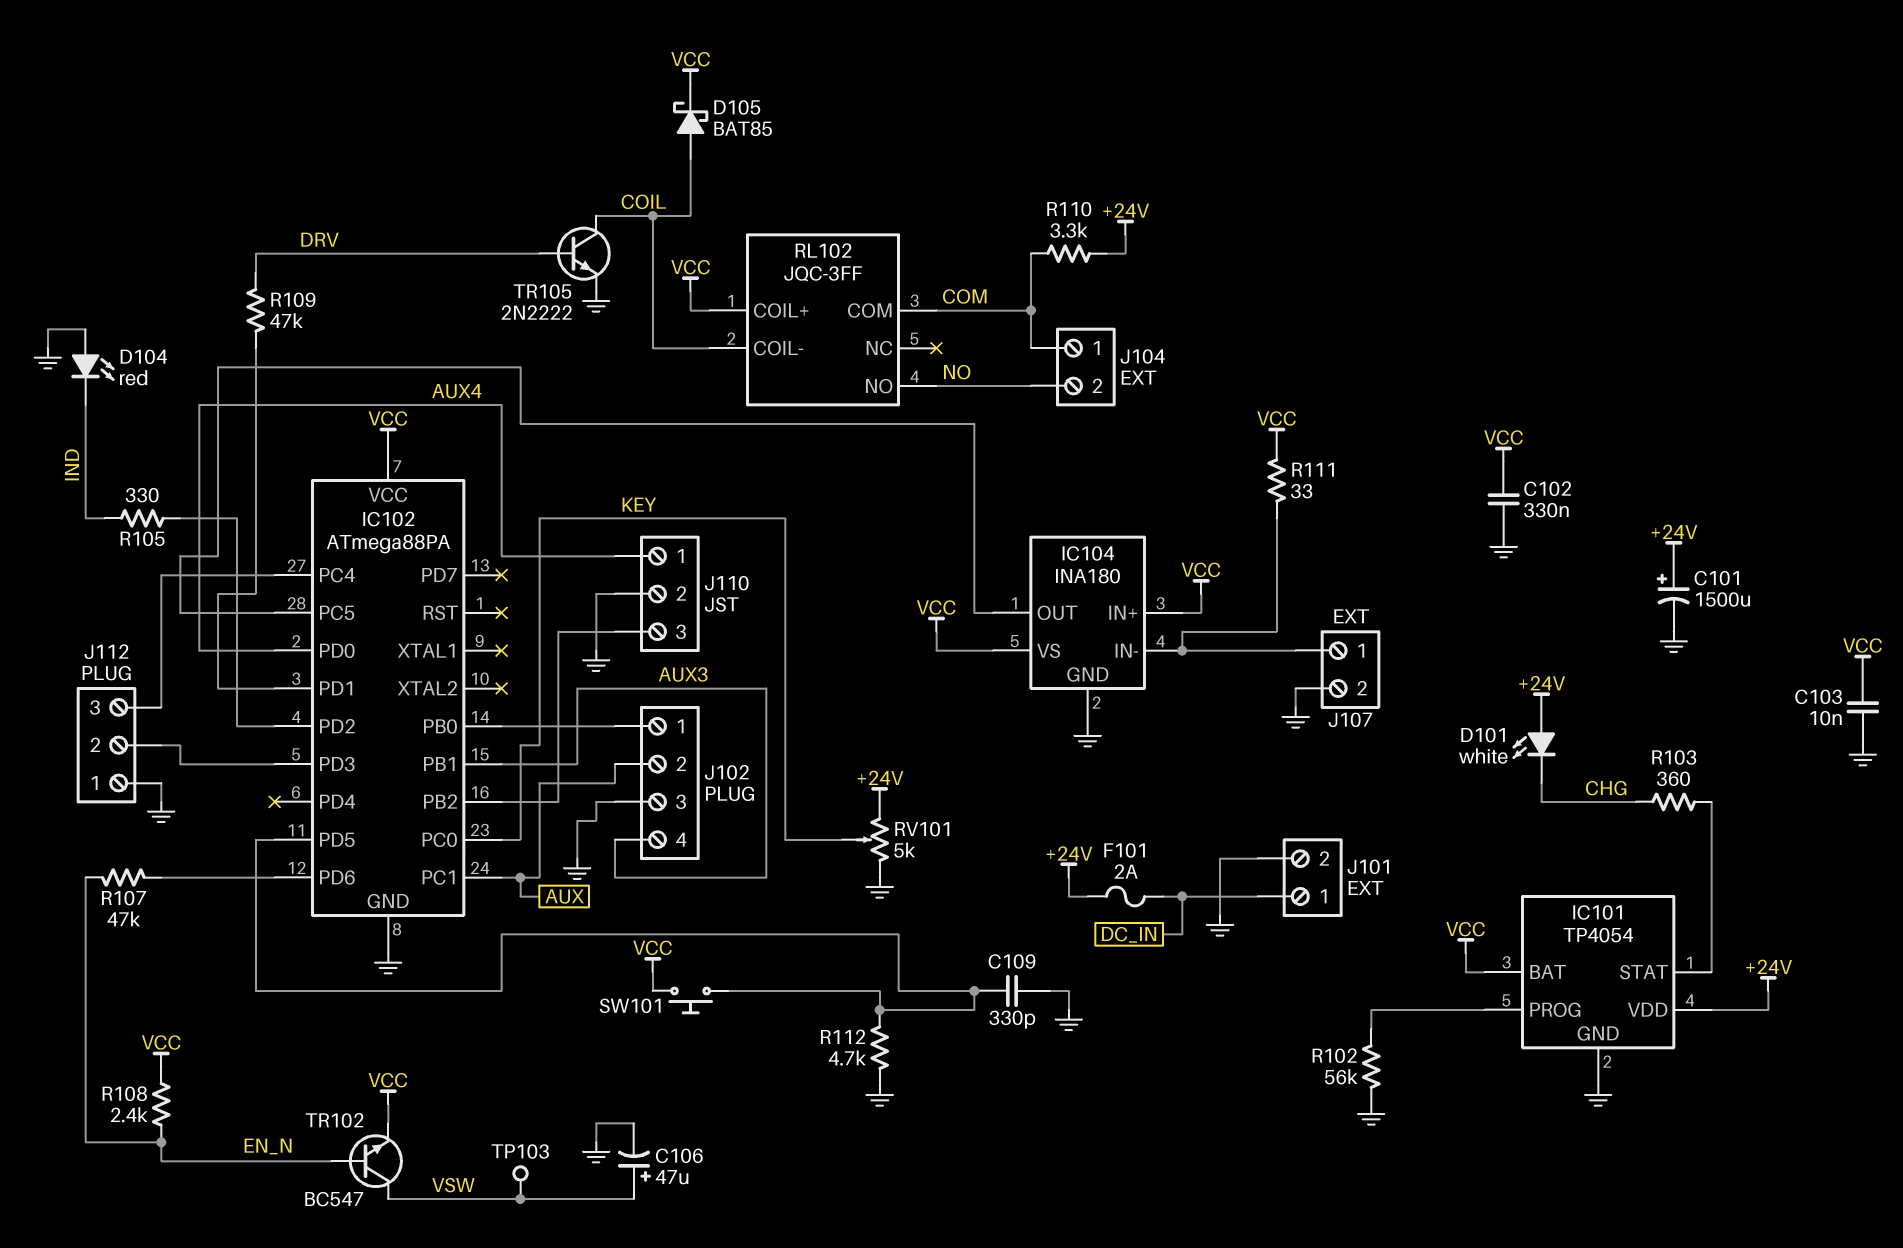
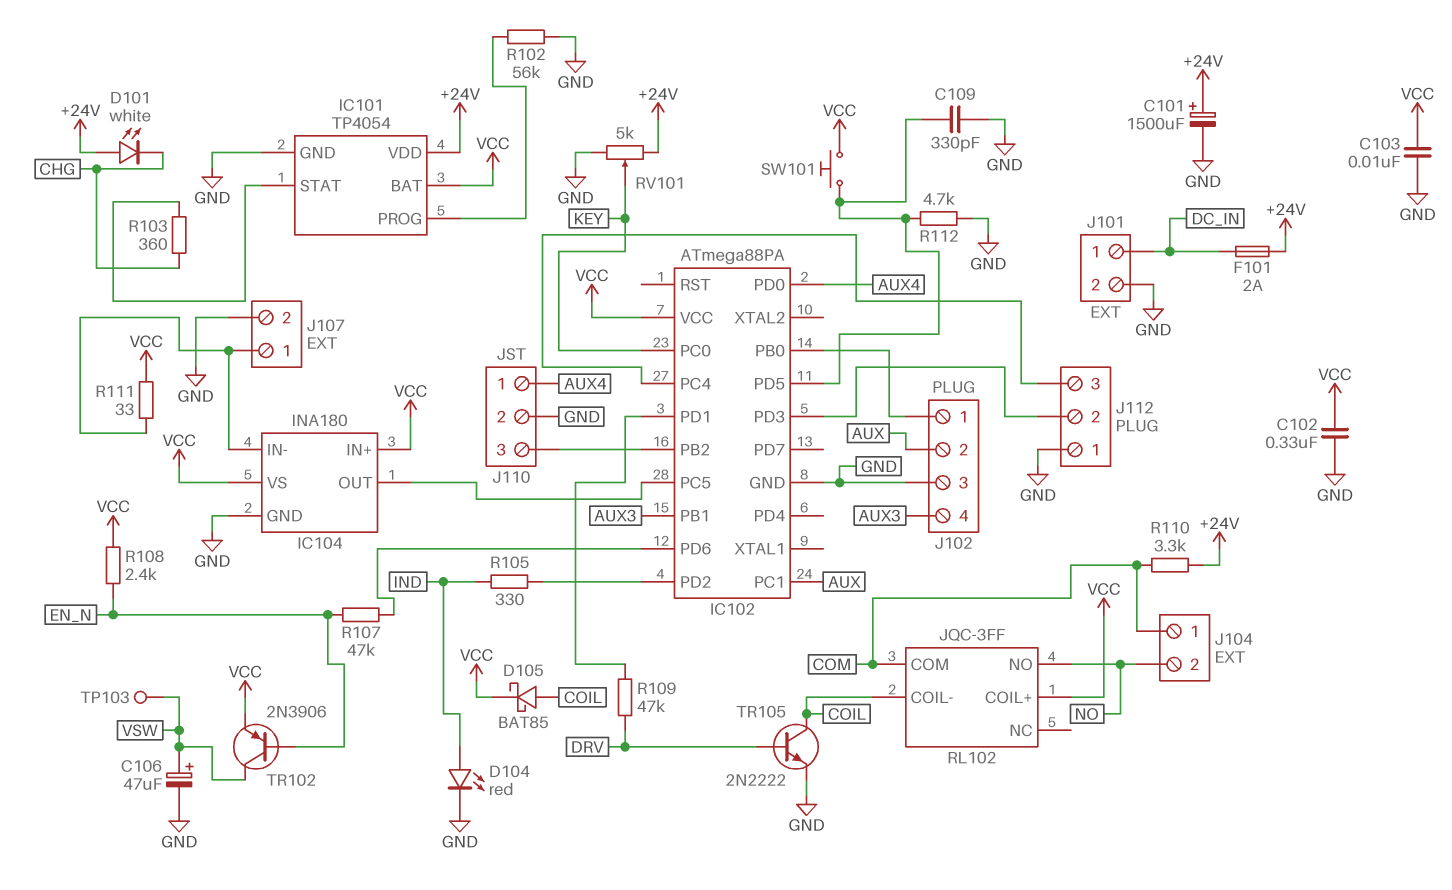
D104: LED red (A GND, K IND) -> LED red (A IND, K GND)
TR102: NPN BC547 (B EN_N, C VSW, E VCC) -> PNP 2N3906 (B EN_N, C VSW, E VCC)

